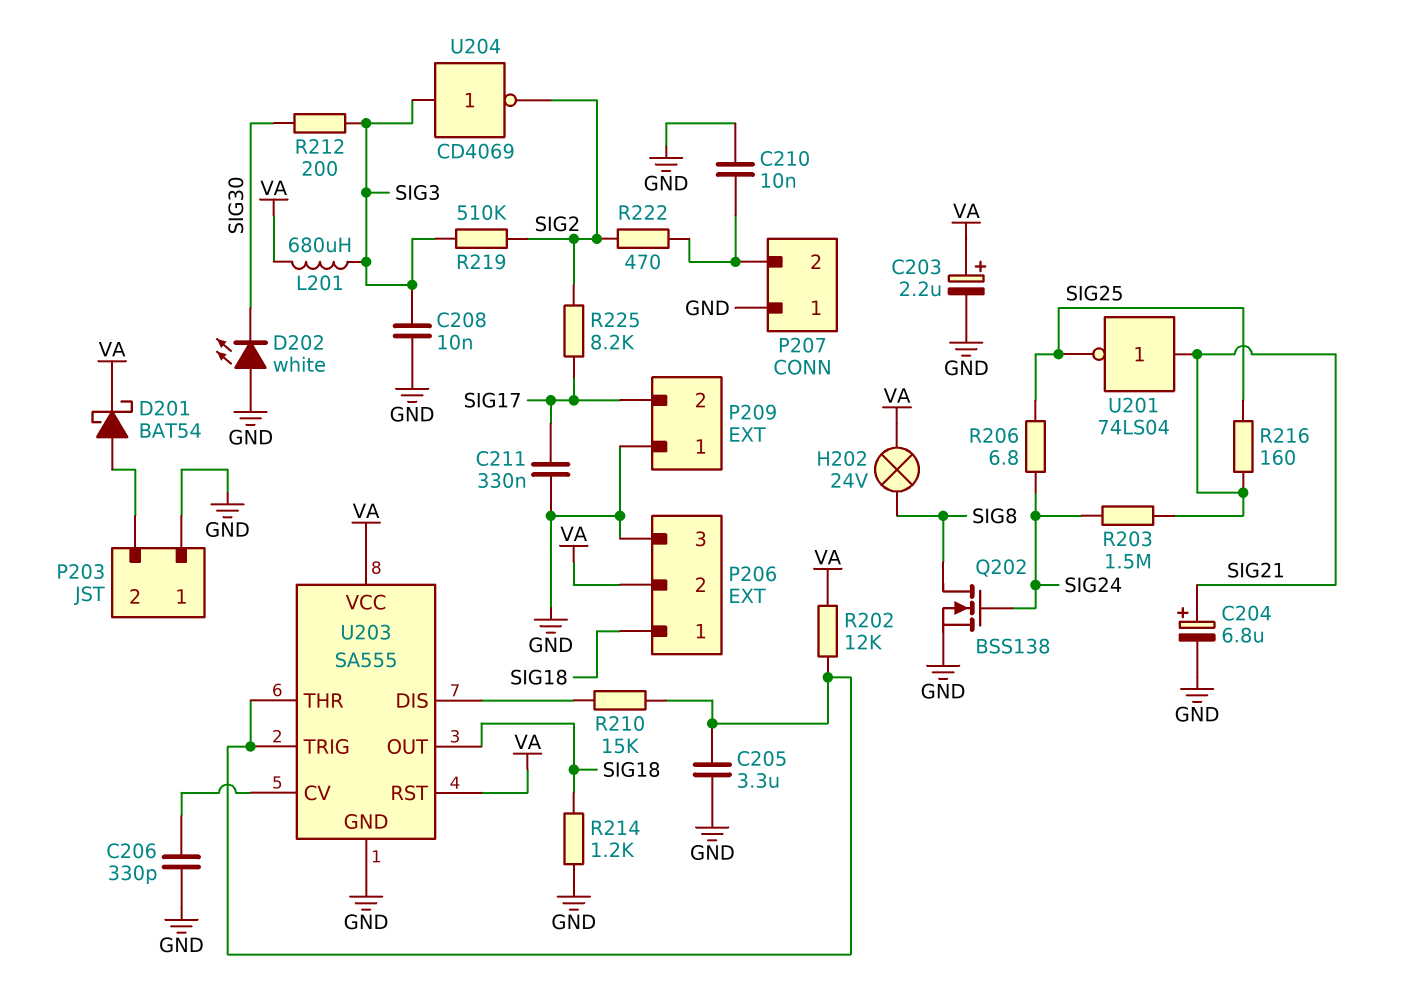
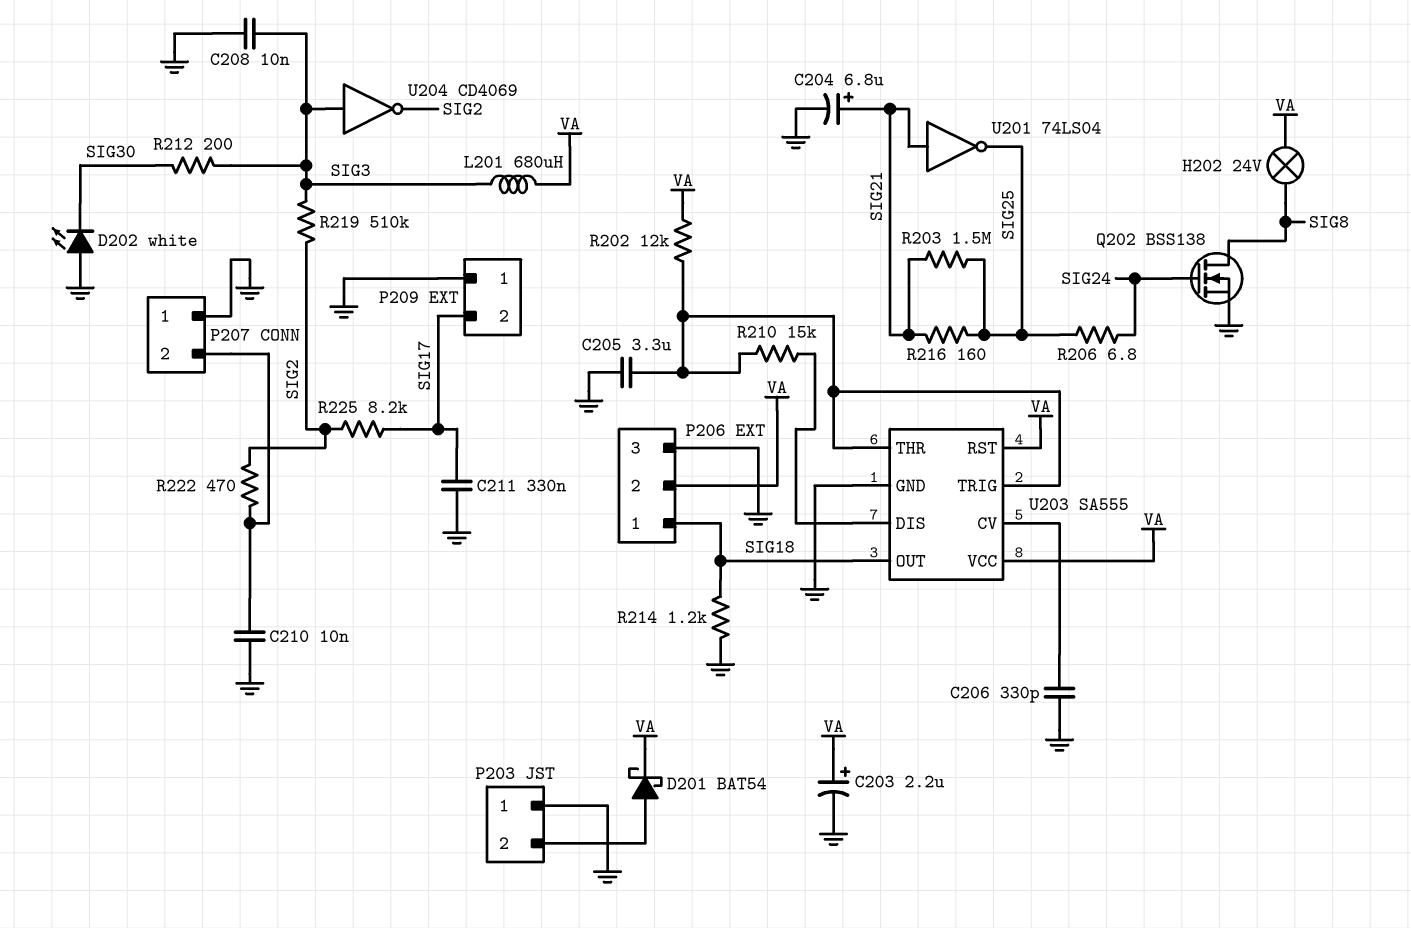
R203: 1.5M (SIG21, SIG24) -> 1.5M (SIG21, SIG25)

